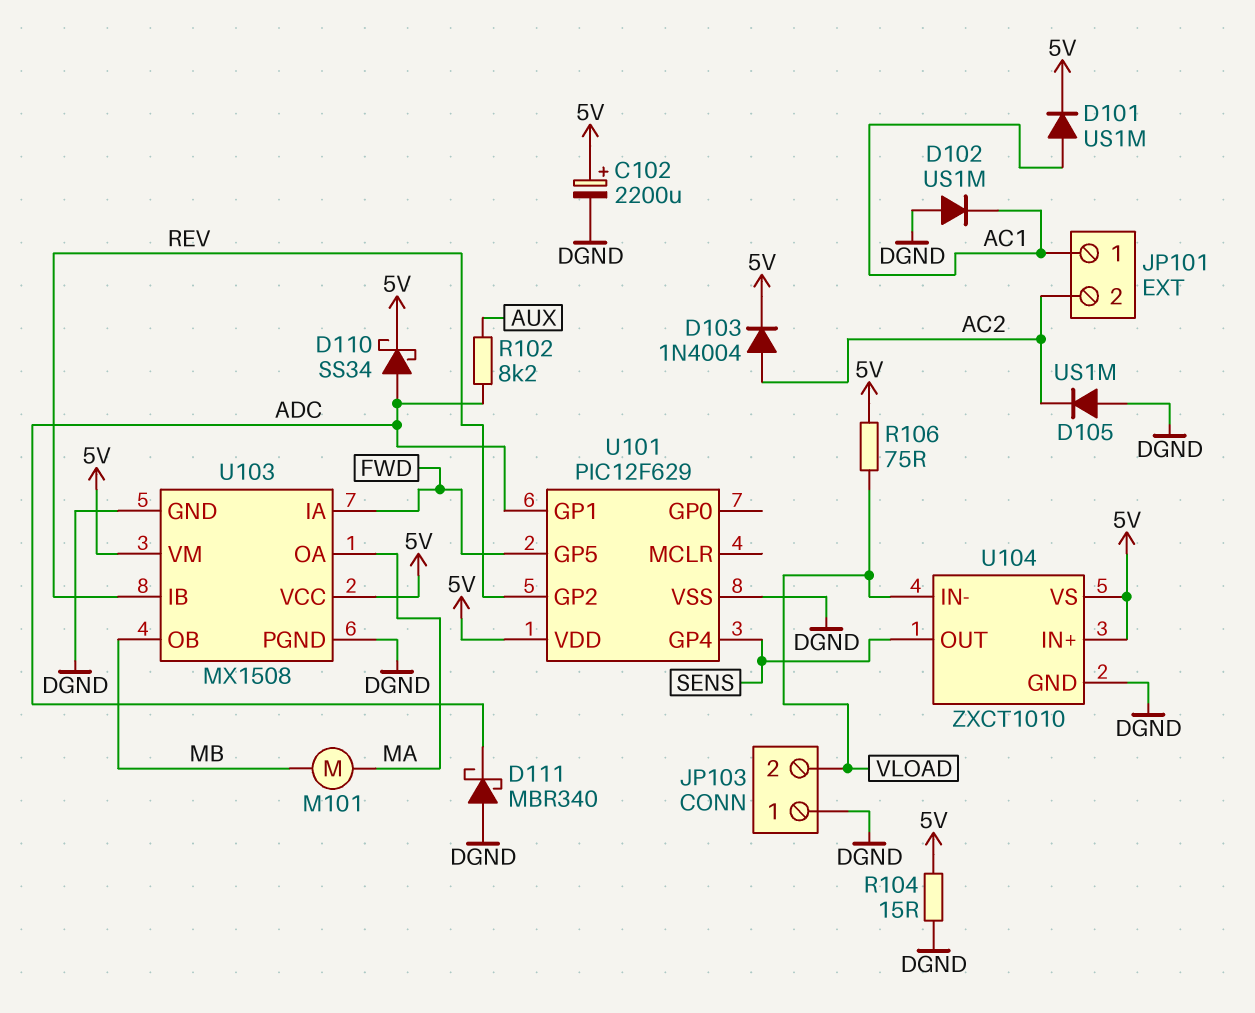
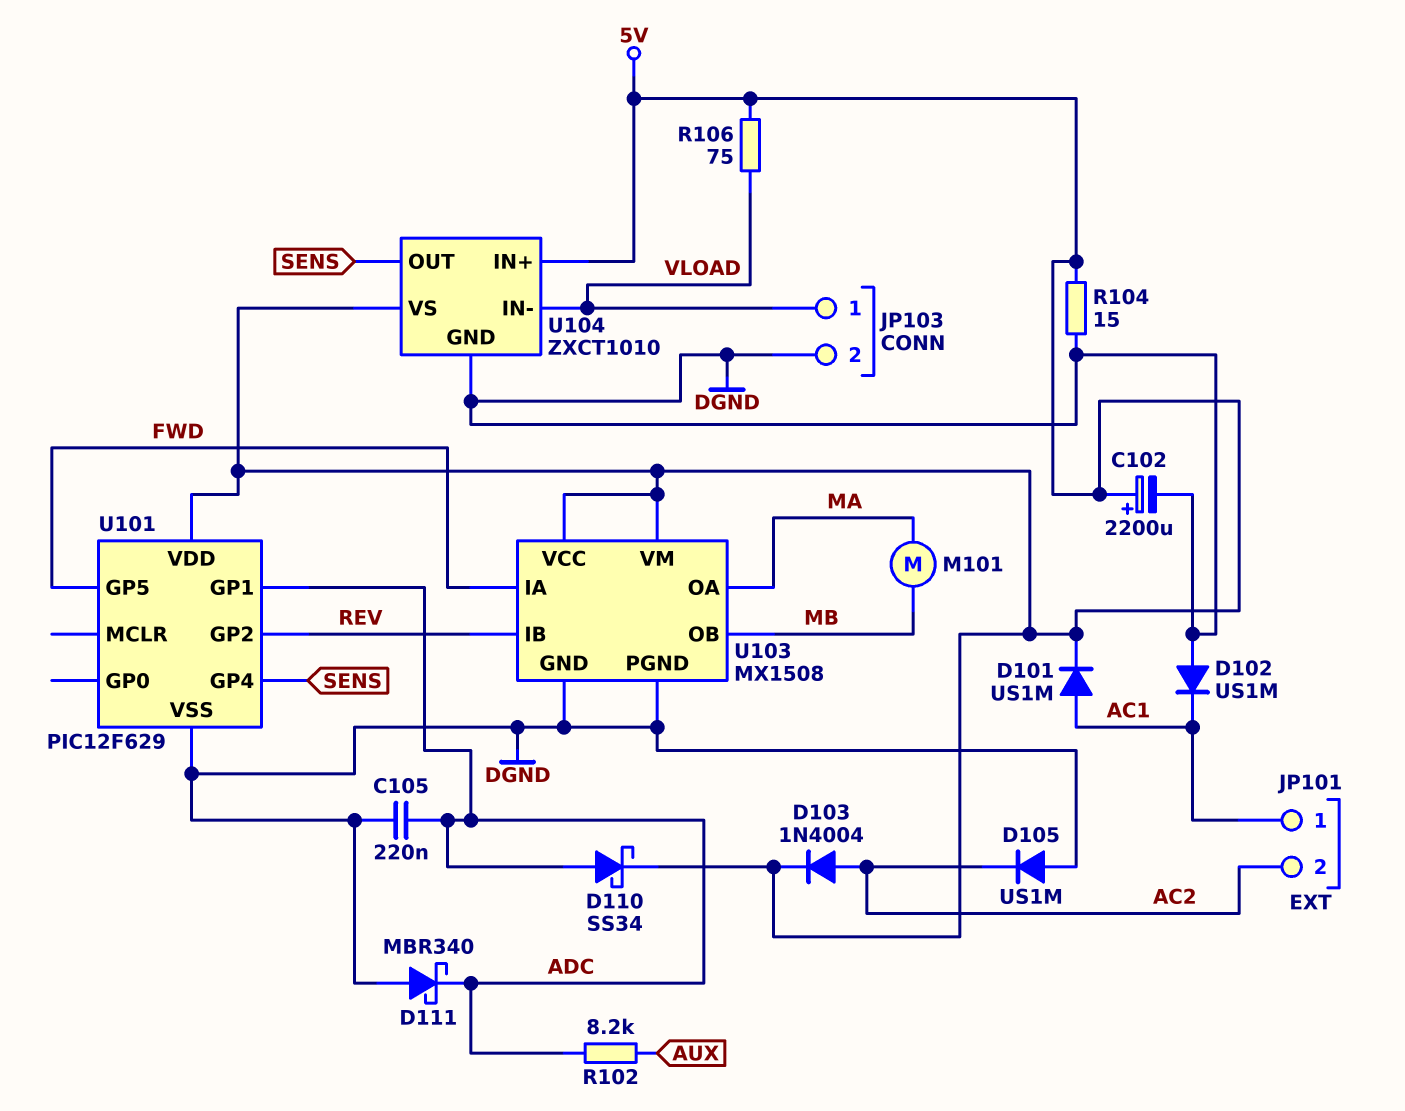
C105: none -> 220nF (ADC, DGND)
JP103 pin 1: DGND -> VLOAD
JP103 pin 2: VLOAD -> DGND

